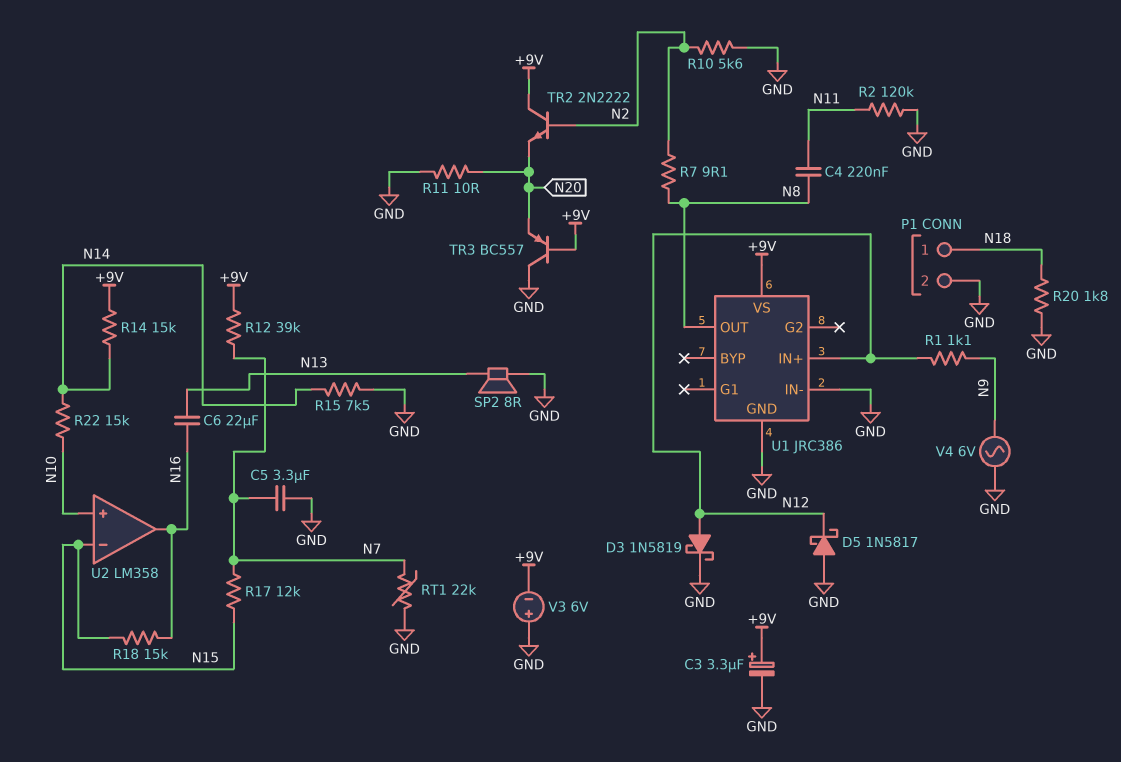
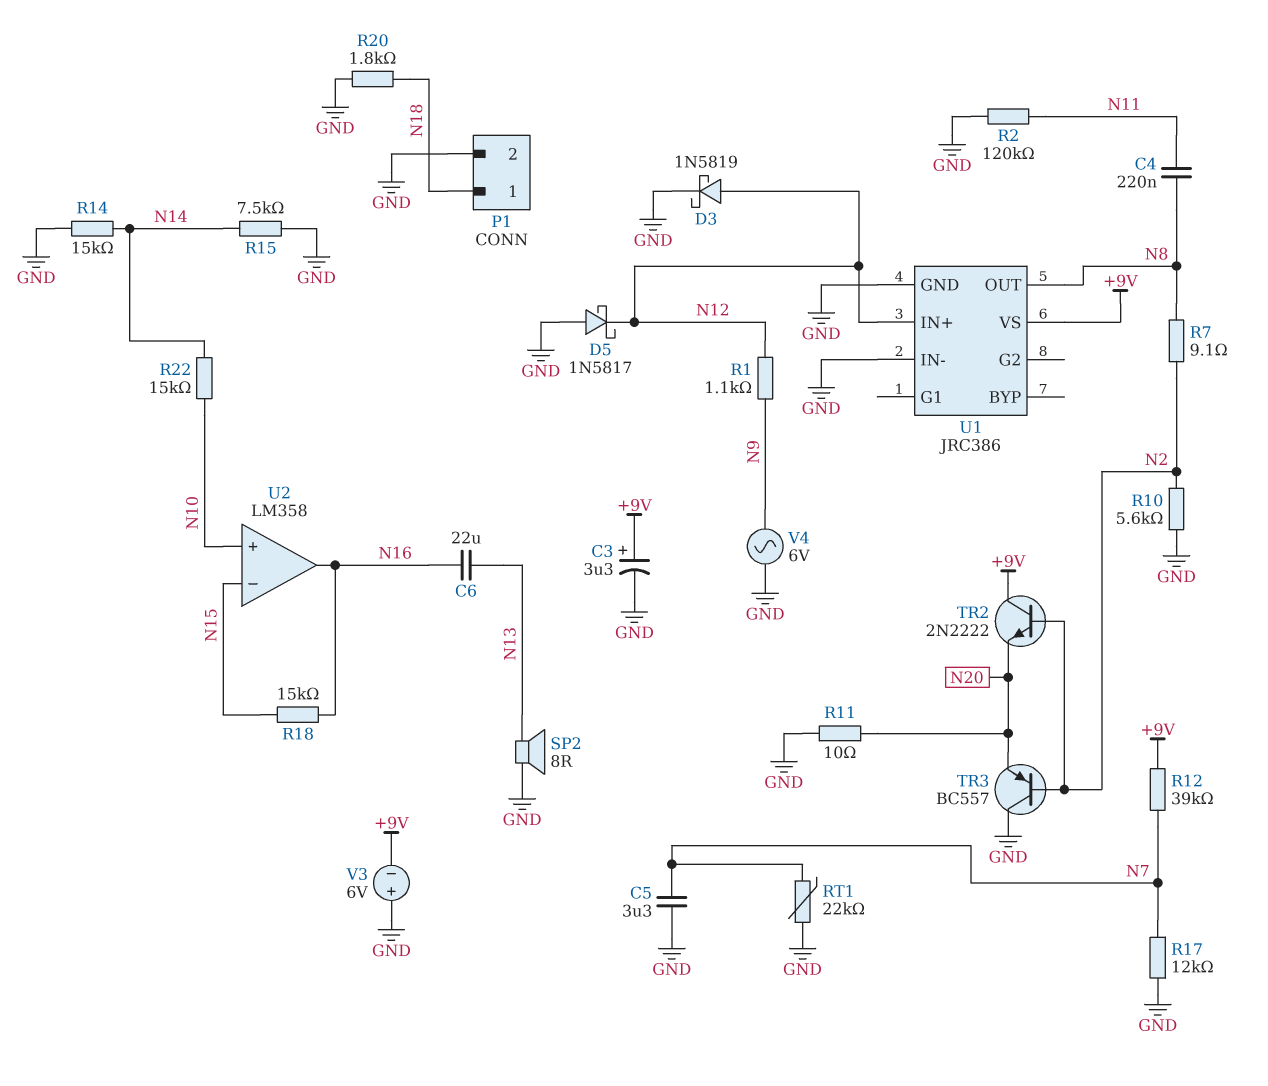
R14: 15k (+9V, N14) -> 15k (GND, N14)
R17: 12k (N7, N15) -> 12k (GND, N7)
TR3: PNP BC557 (B +9V, C GND, E N20) -> PNP BC557 (B N2, C GND, E N20)

